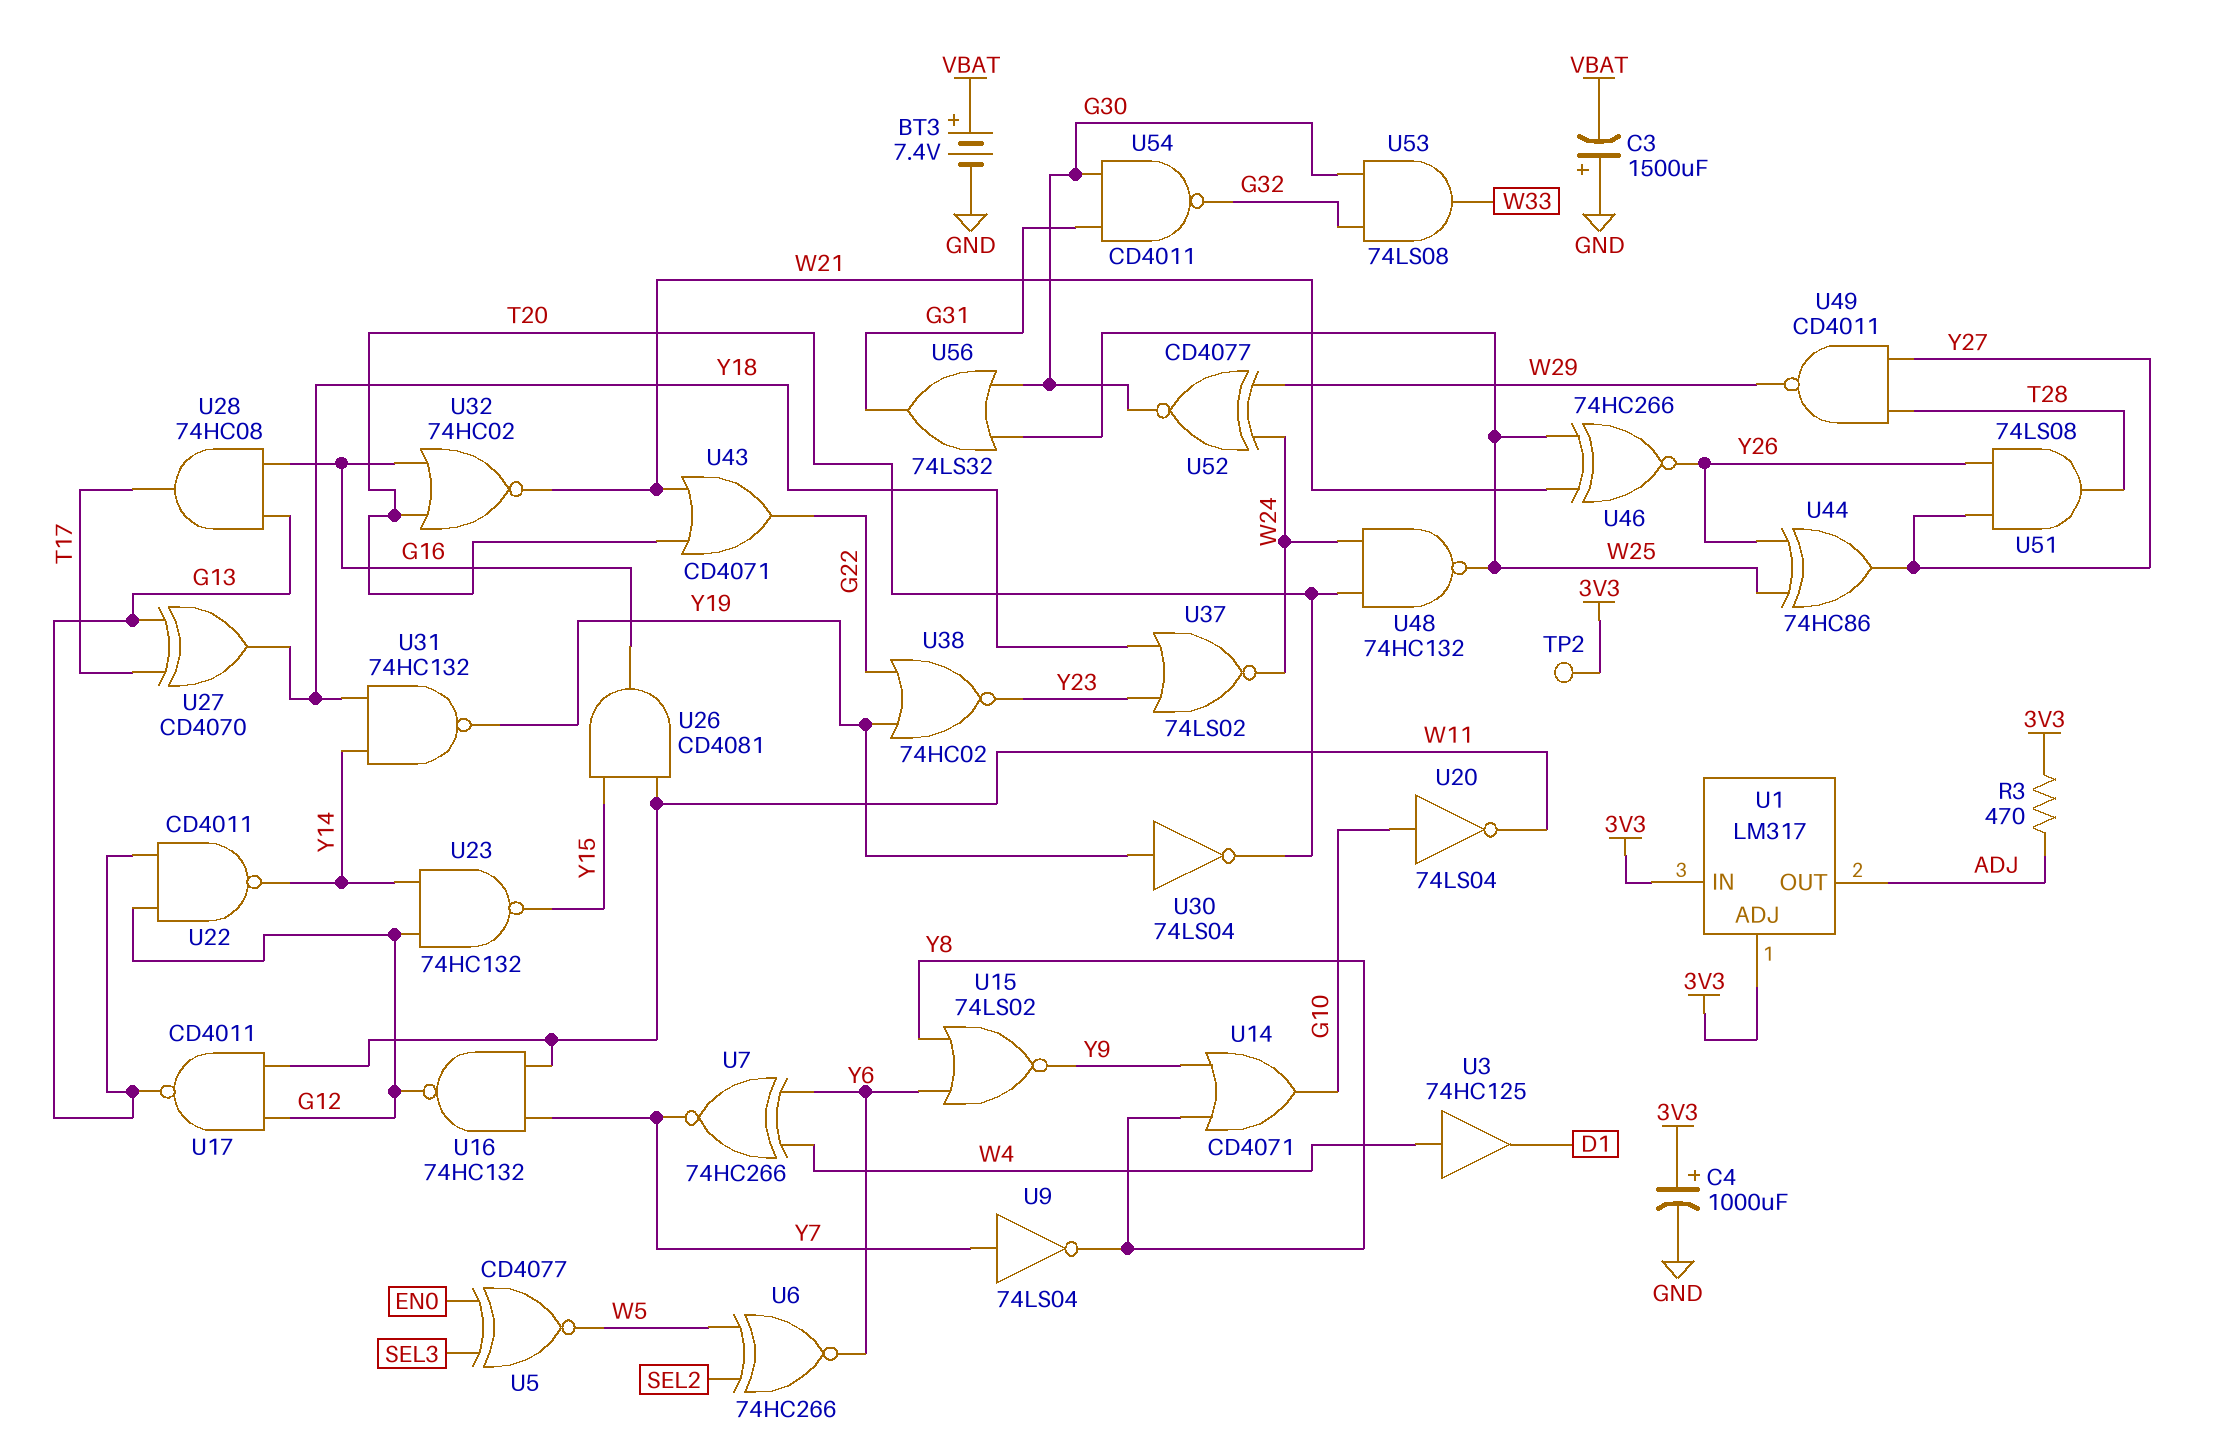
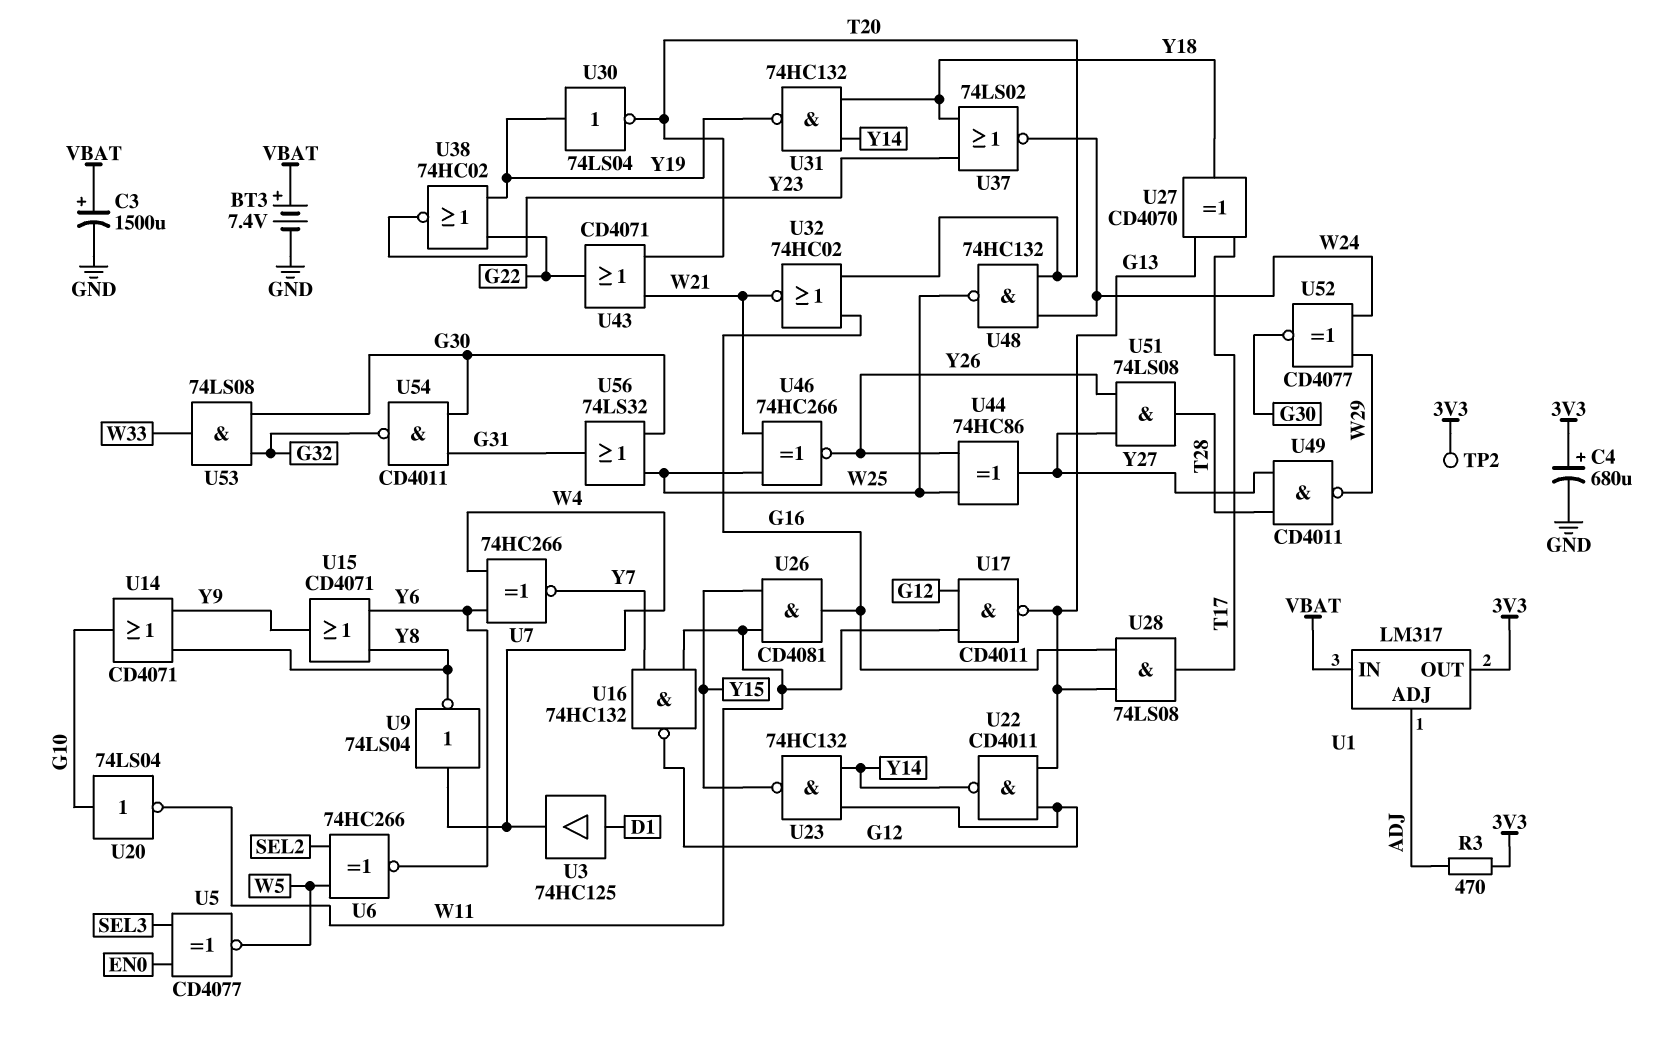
C3: 1500uF (plus GND, minus VBAT) -> 1500uF (plus VBAT, minus GND)
C4: 1000uF (plus 3V3, minus GND) -> 680uF (plus 3V3, minus GND)
U1 pin ADJ: 3V3 -> ADJ
U1 pin IN: 3V3 -> VBAT
U1 pin OUT: ADJ -> 3V3
U3: buffer 74HC125 (in W4, out D1) -> buffer 74HC125 (in D1, out W4)
U9: NOT 74LS04 (in Y7, out Y8) -> NOT 74LS04 (in W4, out Y8)
U15: NOR 74LS02 (in Y6, in Y8, out Y9) -> OR CD4071 (in Y6, in Y8, out Y9)
U28: AND 74HC08 (in G13, in G16, out T17) -> AND 74LS08 (in G13, in G16, out T17)

